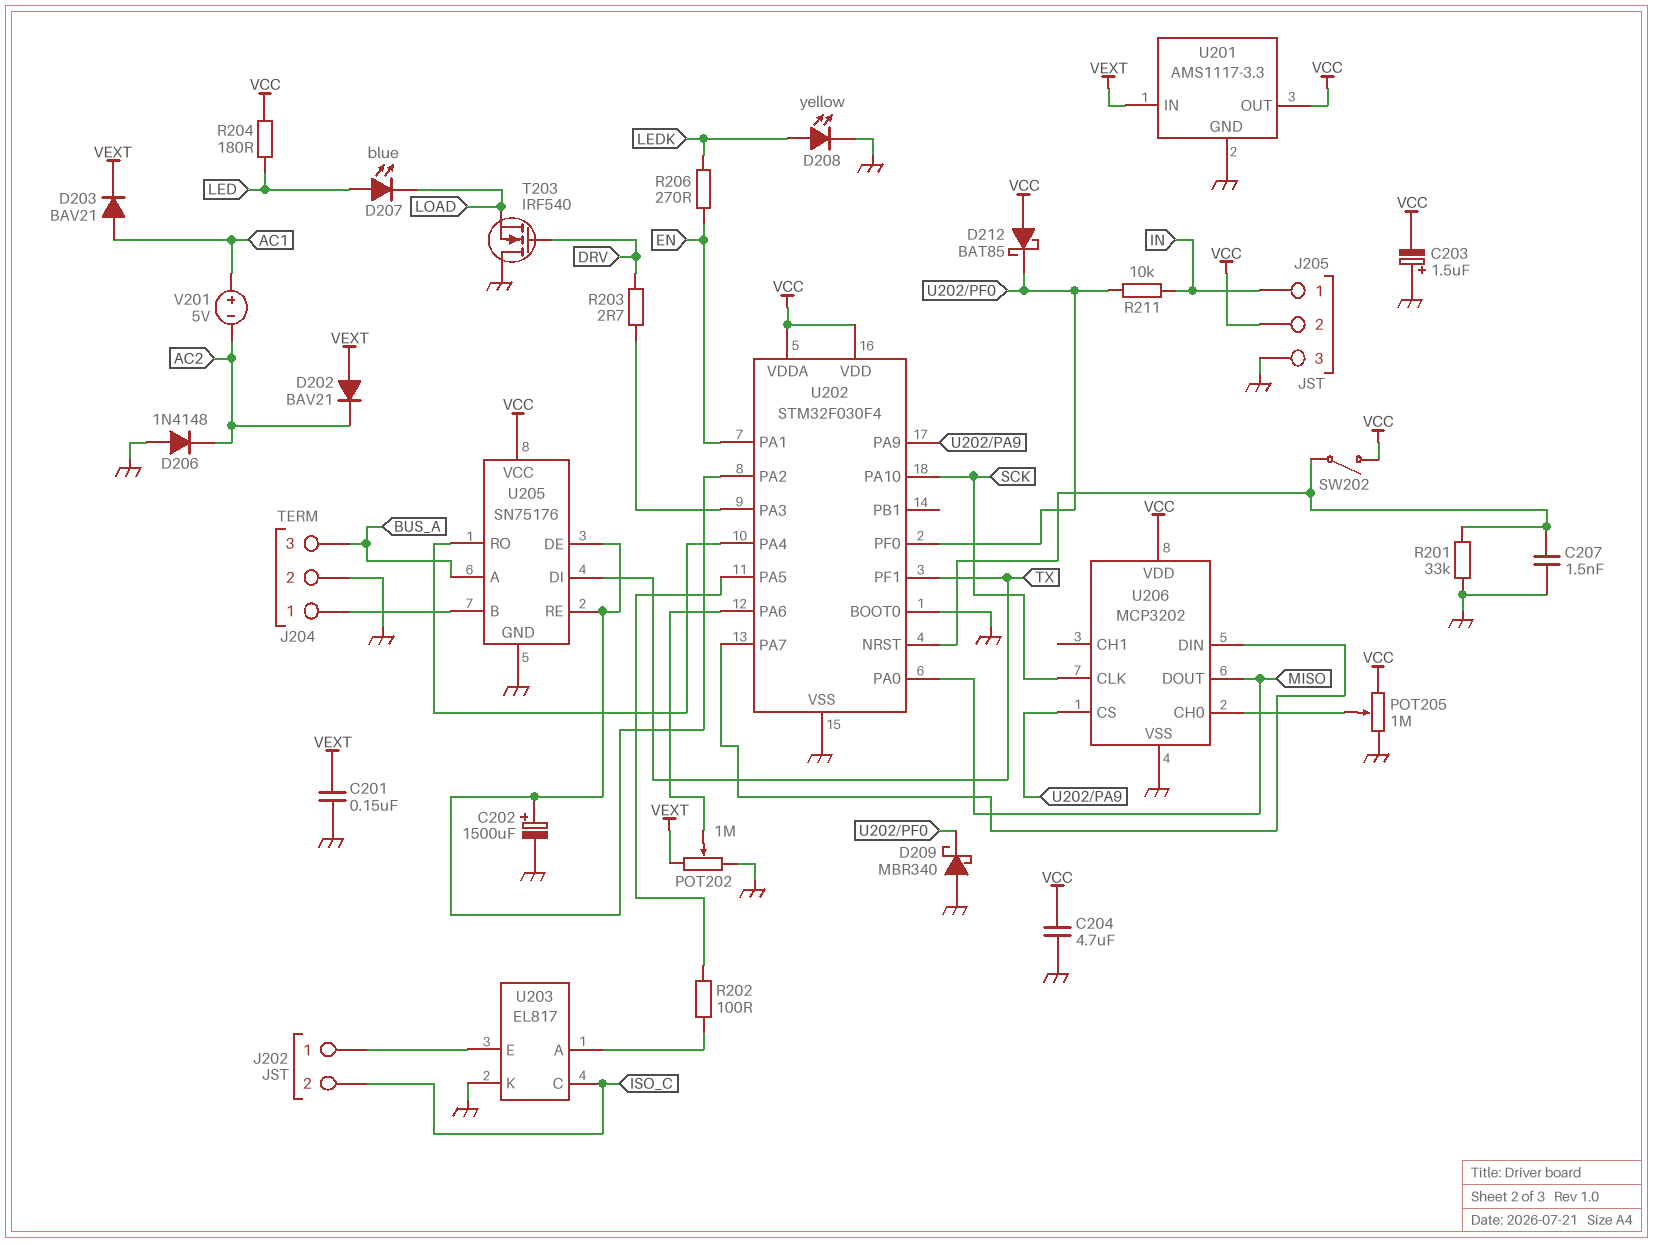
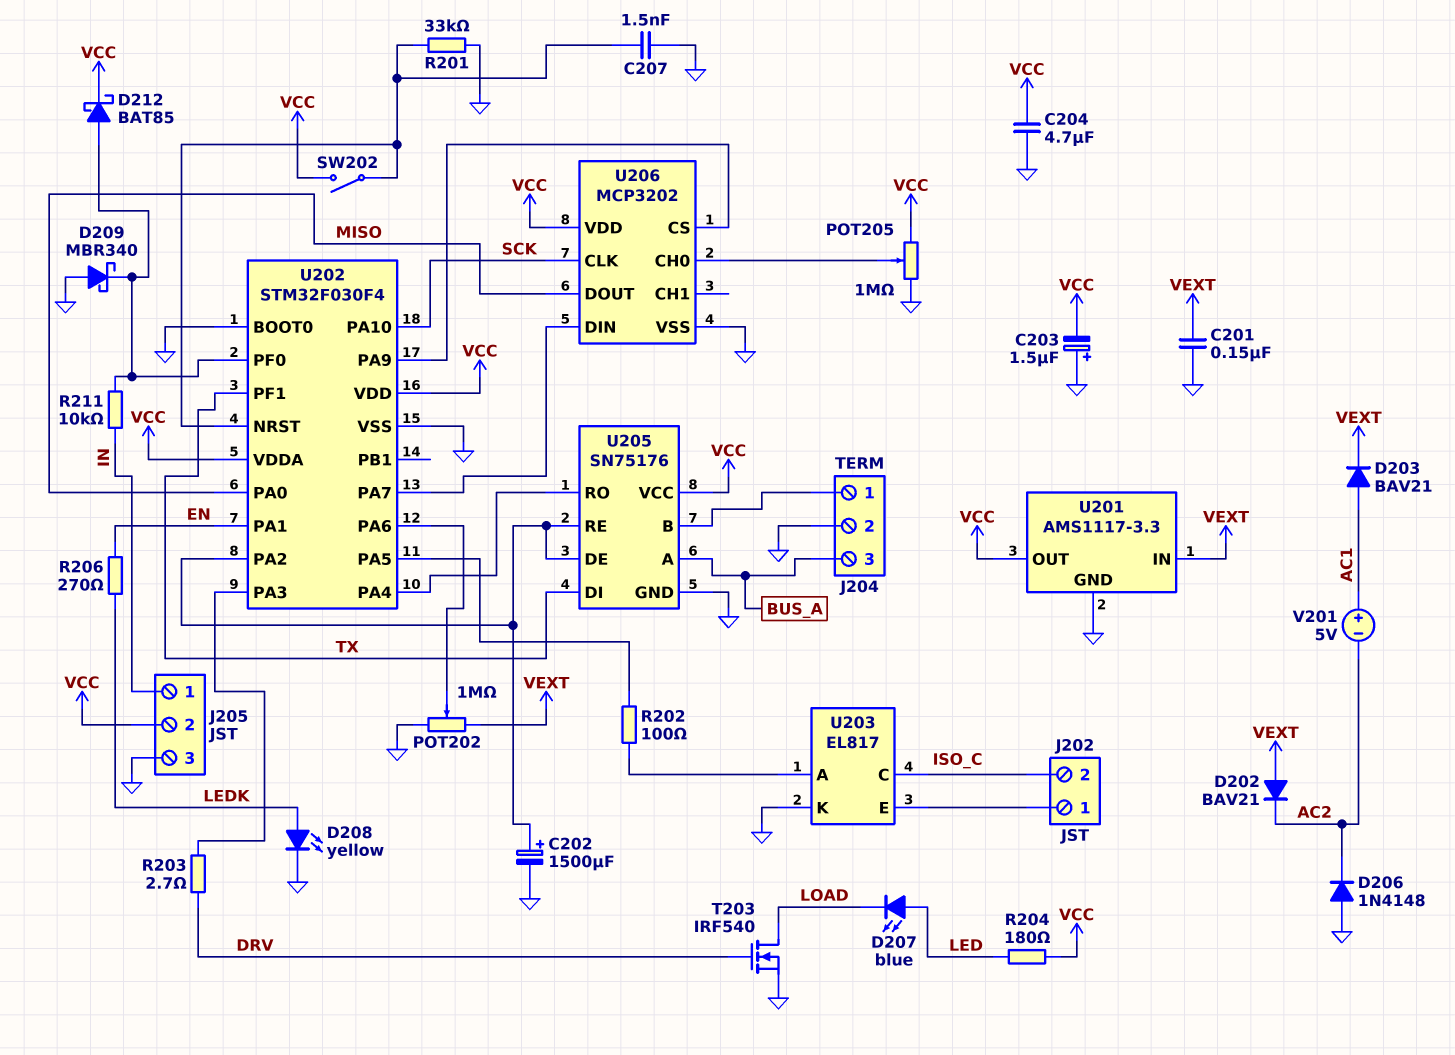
D212: schottky BAT85 (A VCC, K U202/PF0) -> schottky BAT85 (A U202/PF0, K VCC)
T203: NMOS IRF540 (G DRV, D GND, S LOAD) -> NMOS IRF540 (G DRV, D LOAD, S GND)

